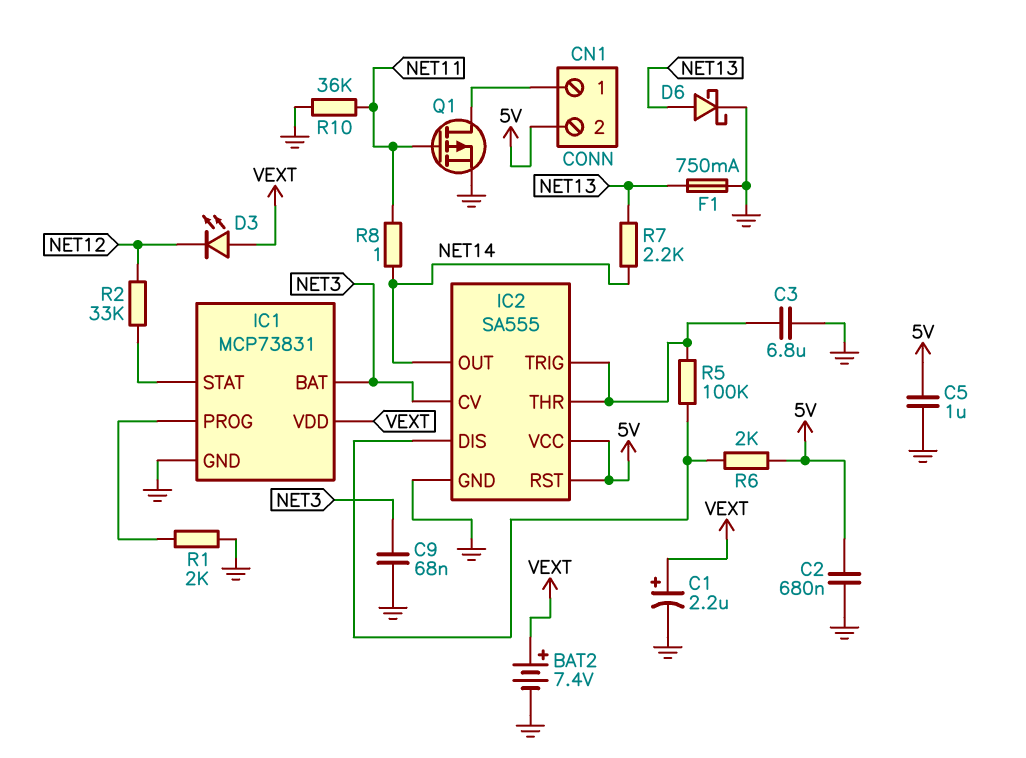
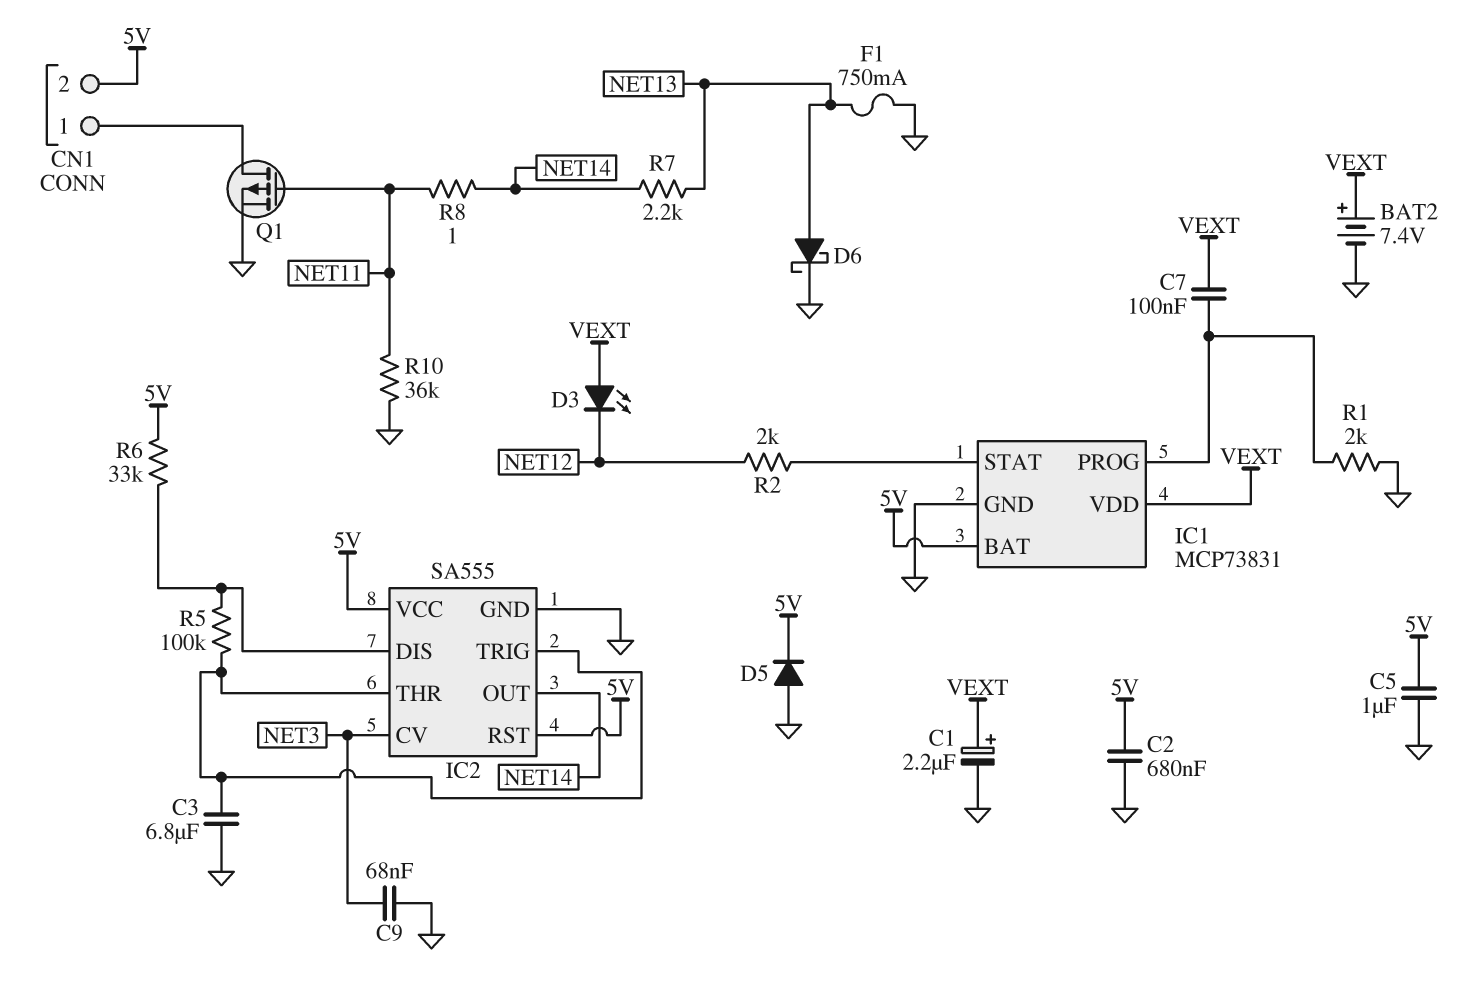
C7: none -> 100nF (IC1/PROG, VEXT)
D5: none -> diode (A GND, K 5V)
IC1 pin BAT: NET3 -> 5V
R2: 33k (IC1/STAT, NET12) -> 2k (IC1/STAT, NET12)
R6: 2k (5V, IC2/DIS) -> 33k (5V, IC2/DIS)

